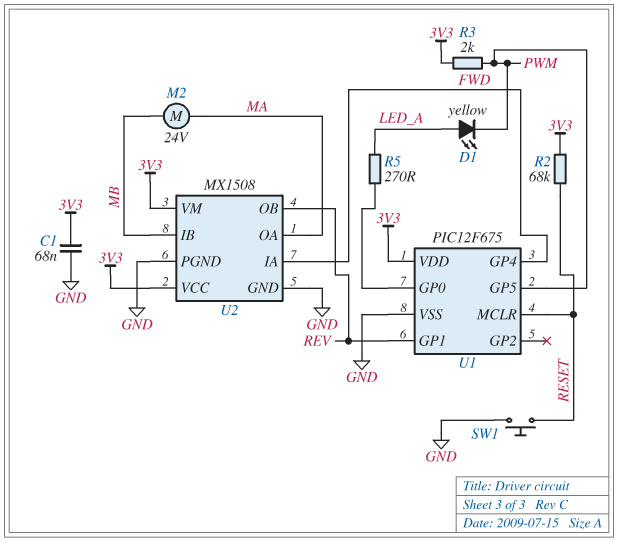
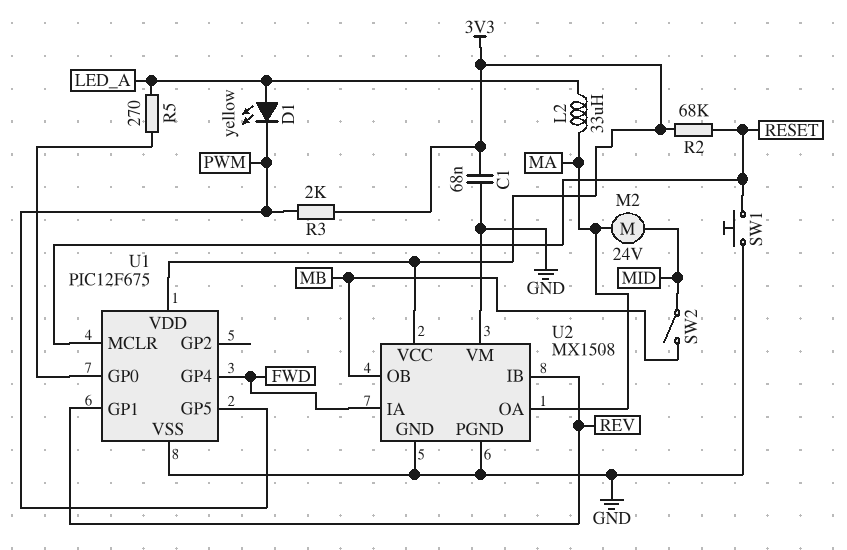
L2: none -> 33uH (LED_A, MA)
M2: motor 24V (MA, MB) -> motor 24V (MA, MID)
SW2: none -> switch (MB, MID)
U2 pin IB: MB -> REV
U2 pin OB: REV -> MB
U2 pin VM: 3V3 -> GND

